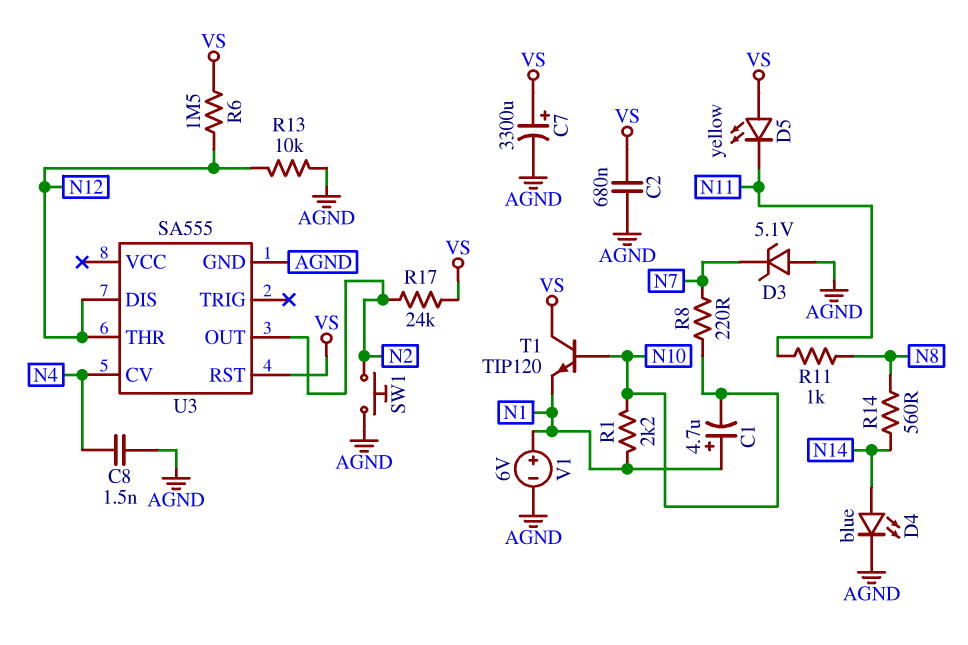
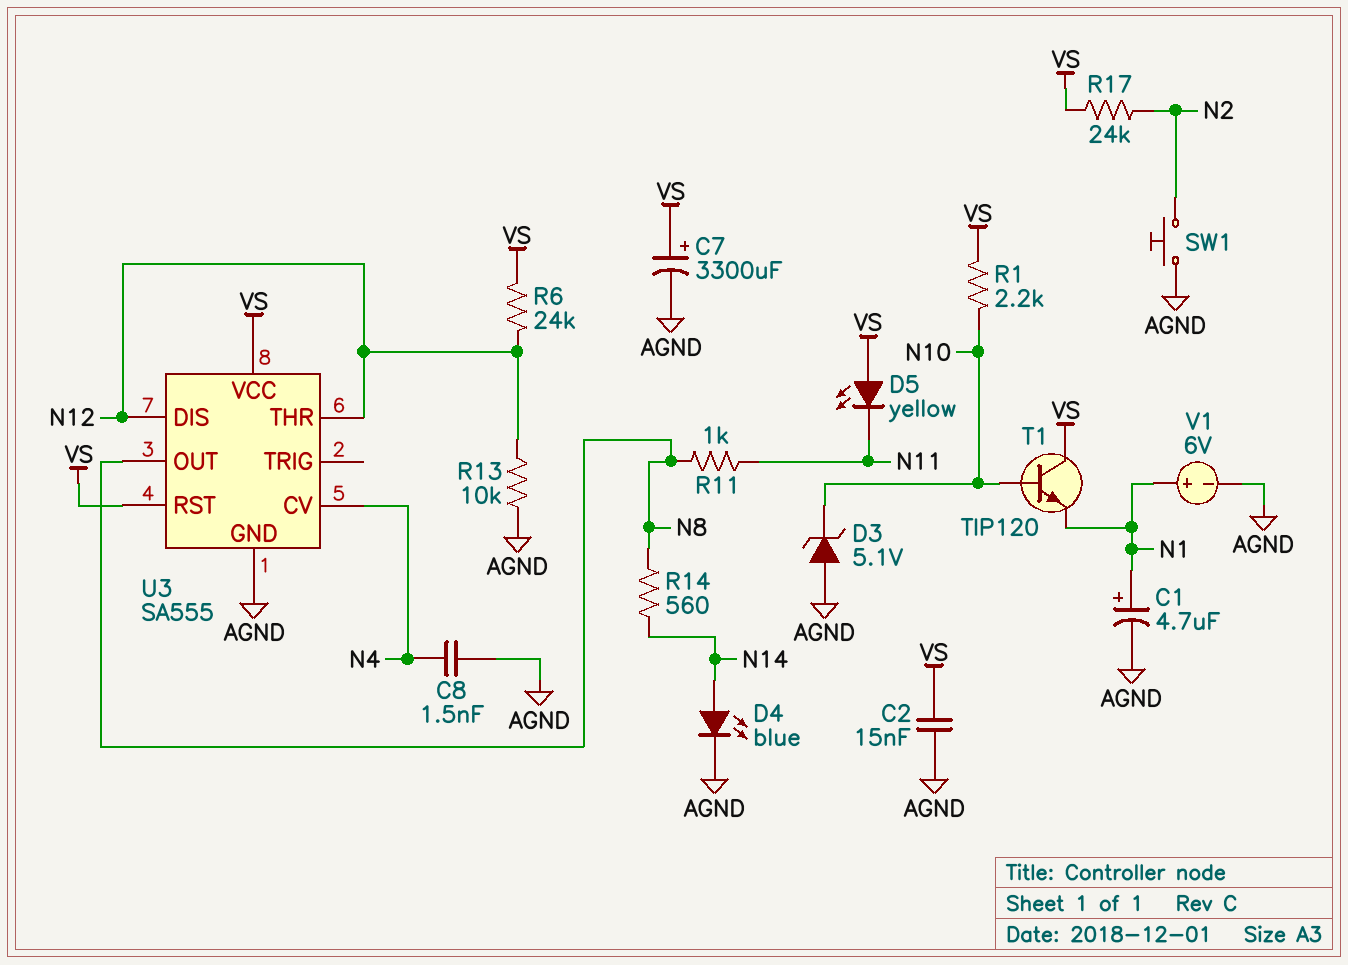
C1: 4.7uF (plus N1, minus N10) -> 4.7uF (plus N1, minus AGND)
C2: 680nF (AGND, VS) -> 15nF (AGND, VS)
D3: zener 5.1V (A AGND, K N7) -> zener 5.1V (A AGND, K N10)
R1: 2.2k (N1, N10) -> 2.2k (N10, VS)
R6: 1.5M (N12, VS) -> 24k (N12, VS)
R8: 220 (N7, N10) -> none
U3 pin OUT: N2 -> N8
U3 pin VCC: none -> VS

